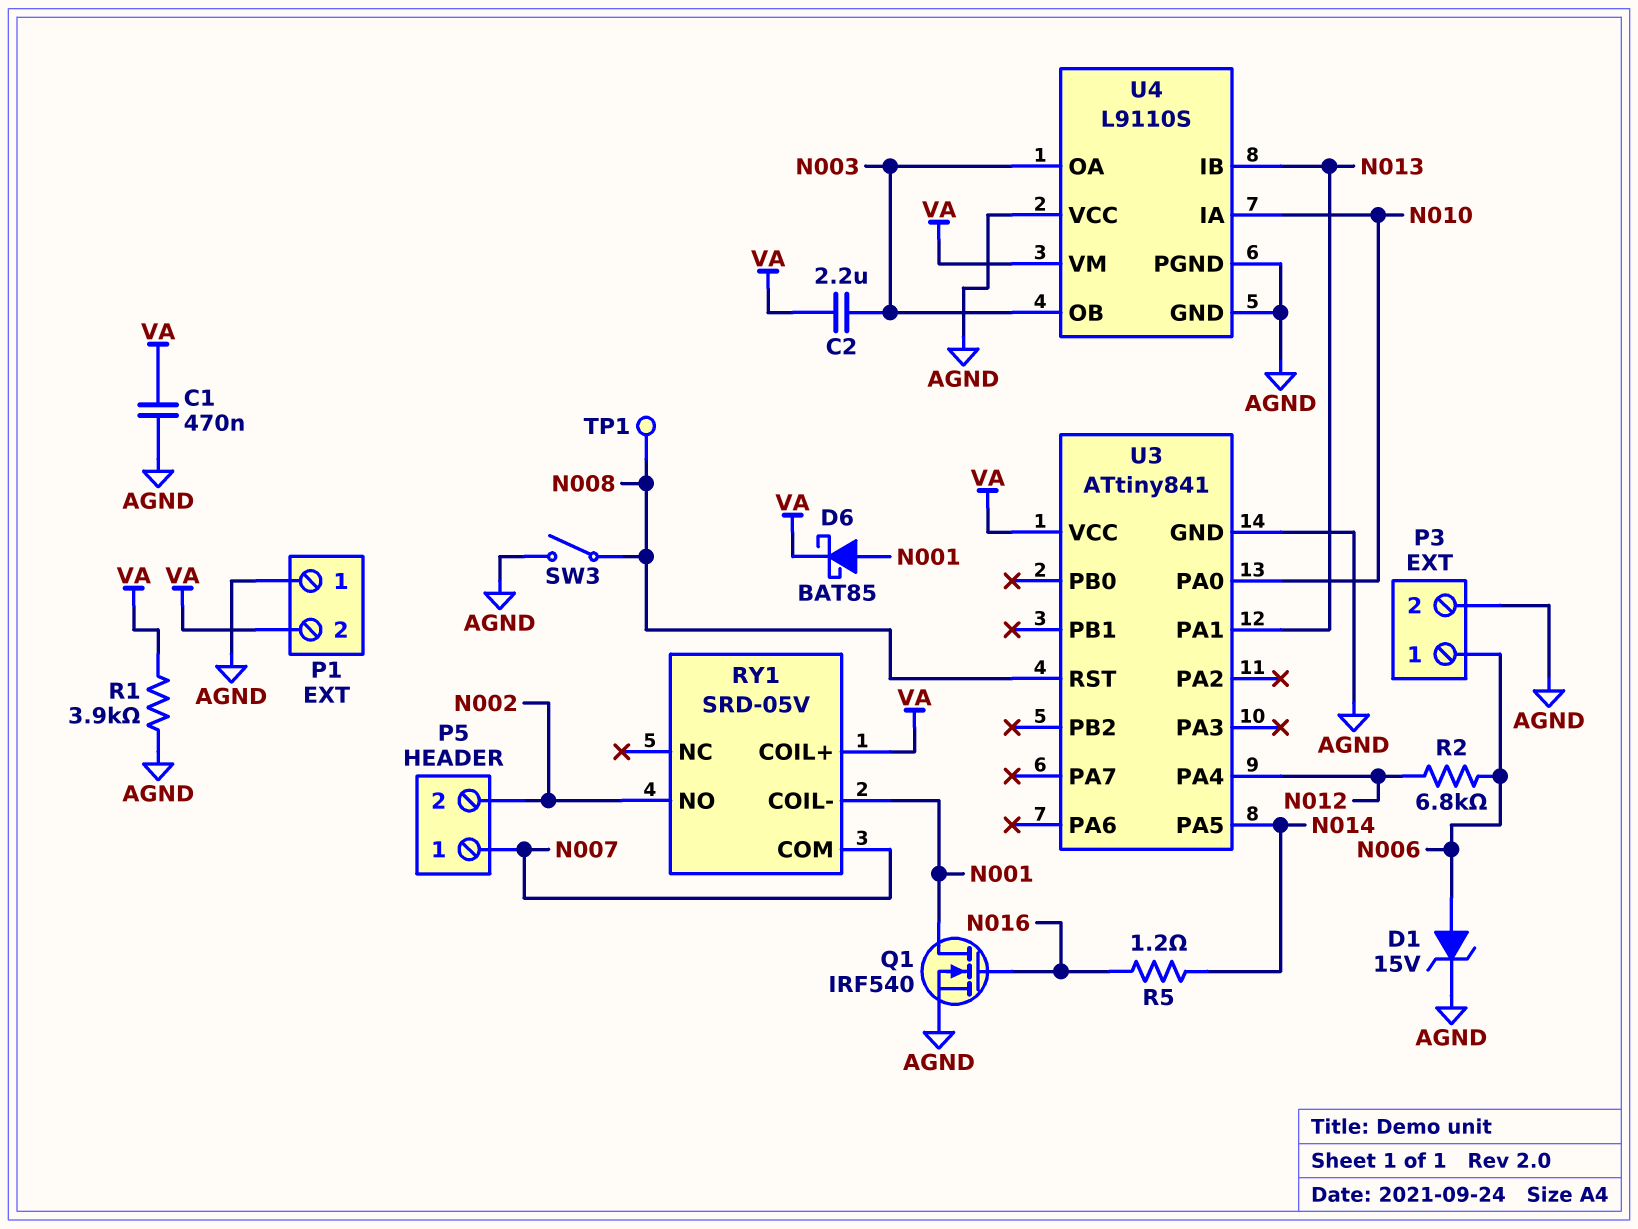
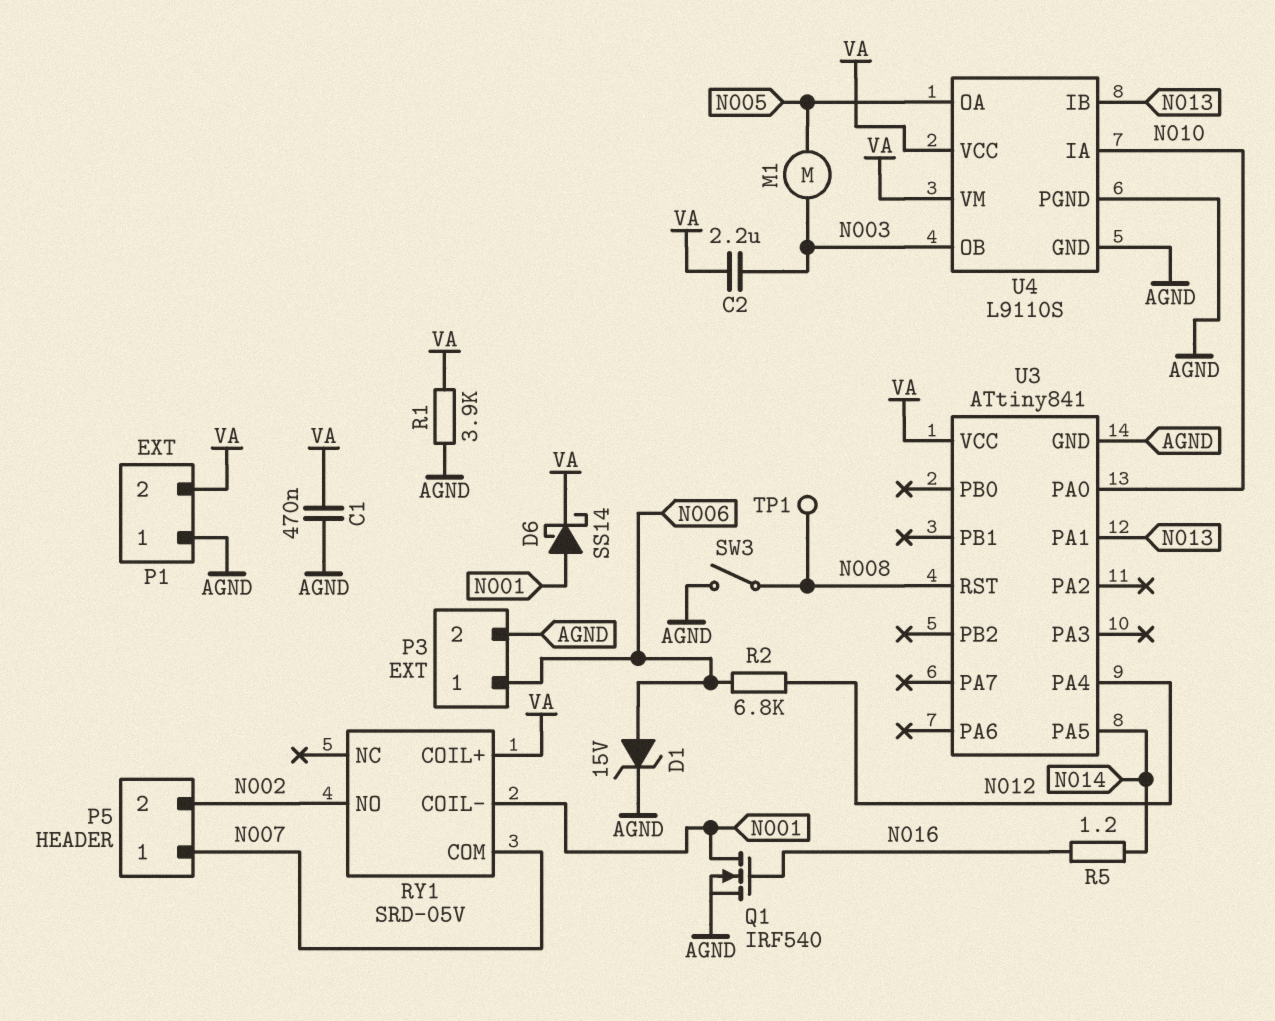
D6: schottky BAT85 (A N001, K VA) -> schottky SS14 (A N001, K VA)
M1: none -> motor (N003, N005)
U4 pin OA: N003 -> N005
U4 pin VCC: AGND -> VA

